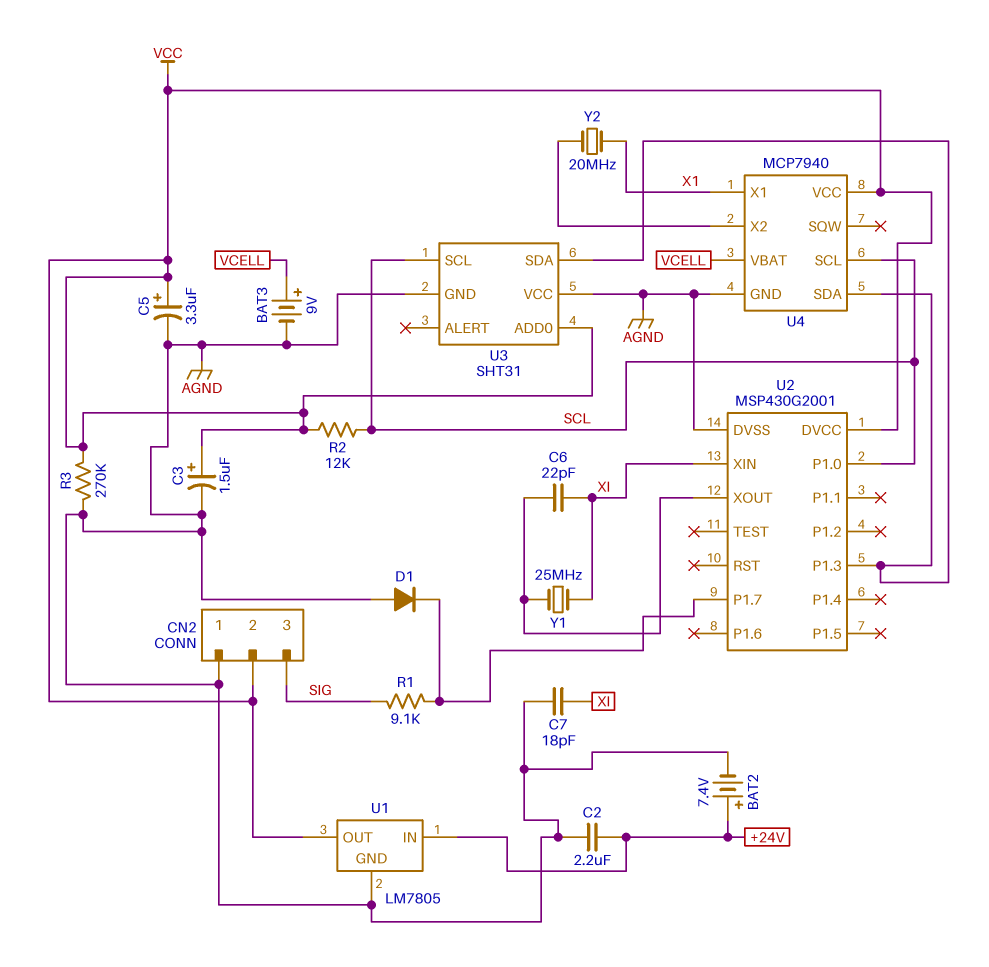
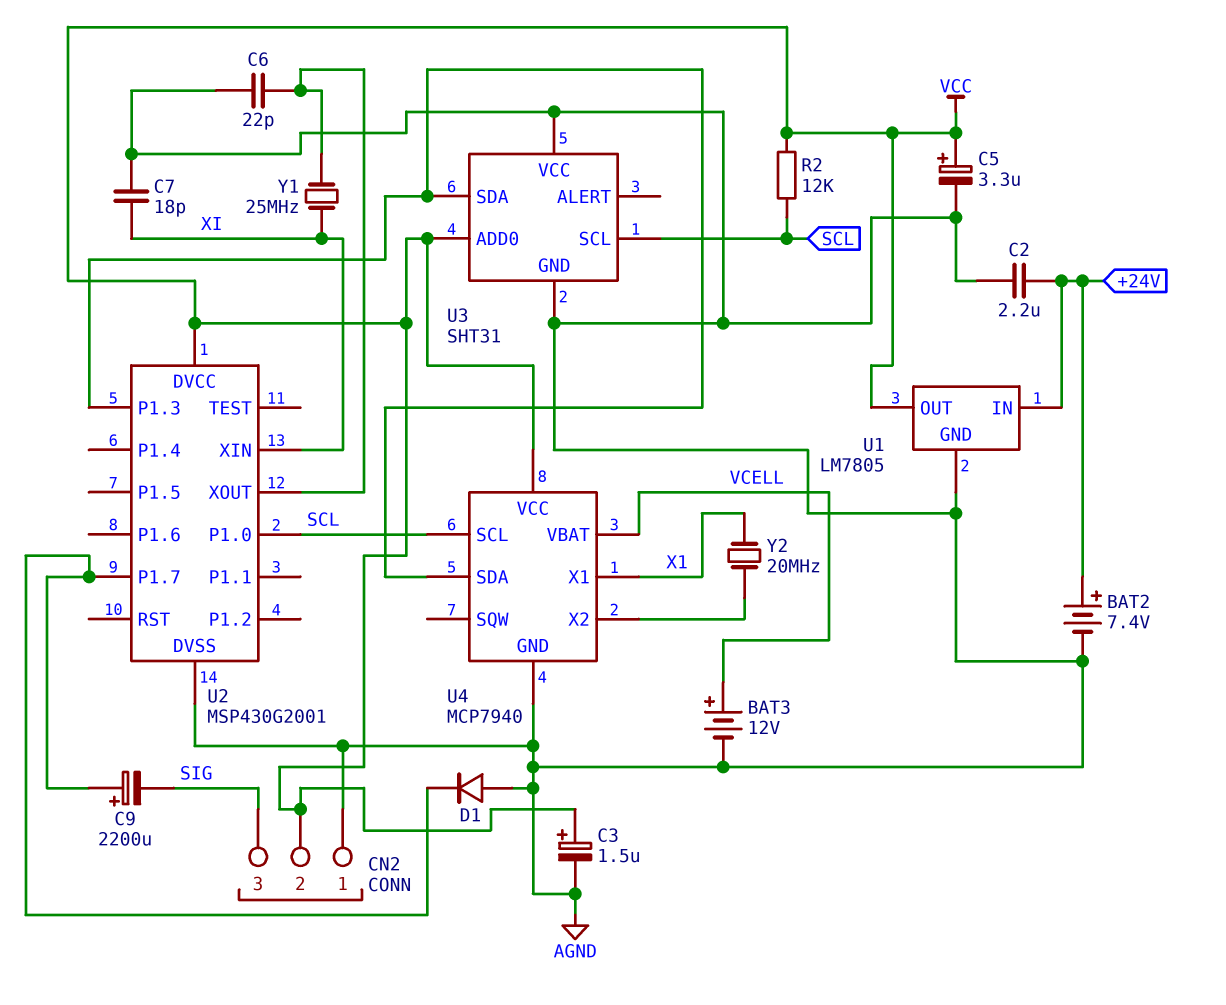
BAT3: 9V (plus VCELL, minus AGND) -> 12V (plus VCELL, minus AGND)
C6: 22pF (U2/XOUT, XI) -> 22pF (AGND, U2/XOUT)
C9: none -> 2200uF (plus U2/P1.7, minus SIG)
R1: 9.1k (SIG, U2/P1.7) -> none
R3: 270k (AGND, VCC) -> none

